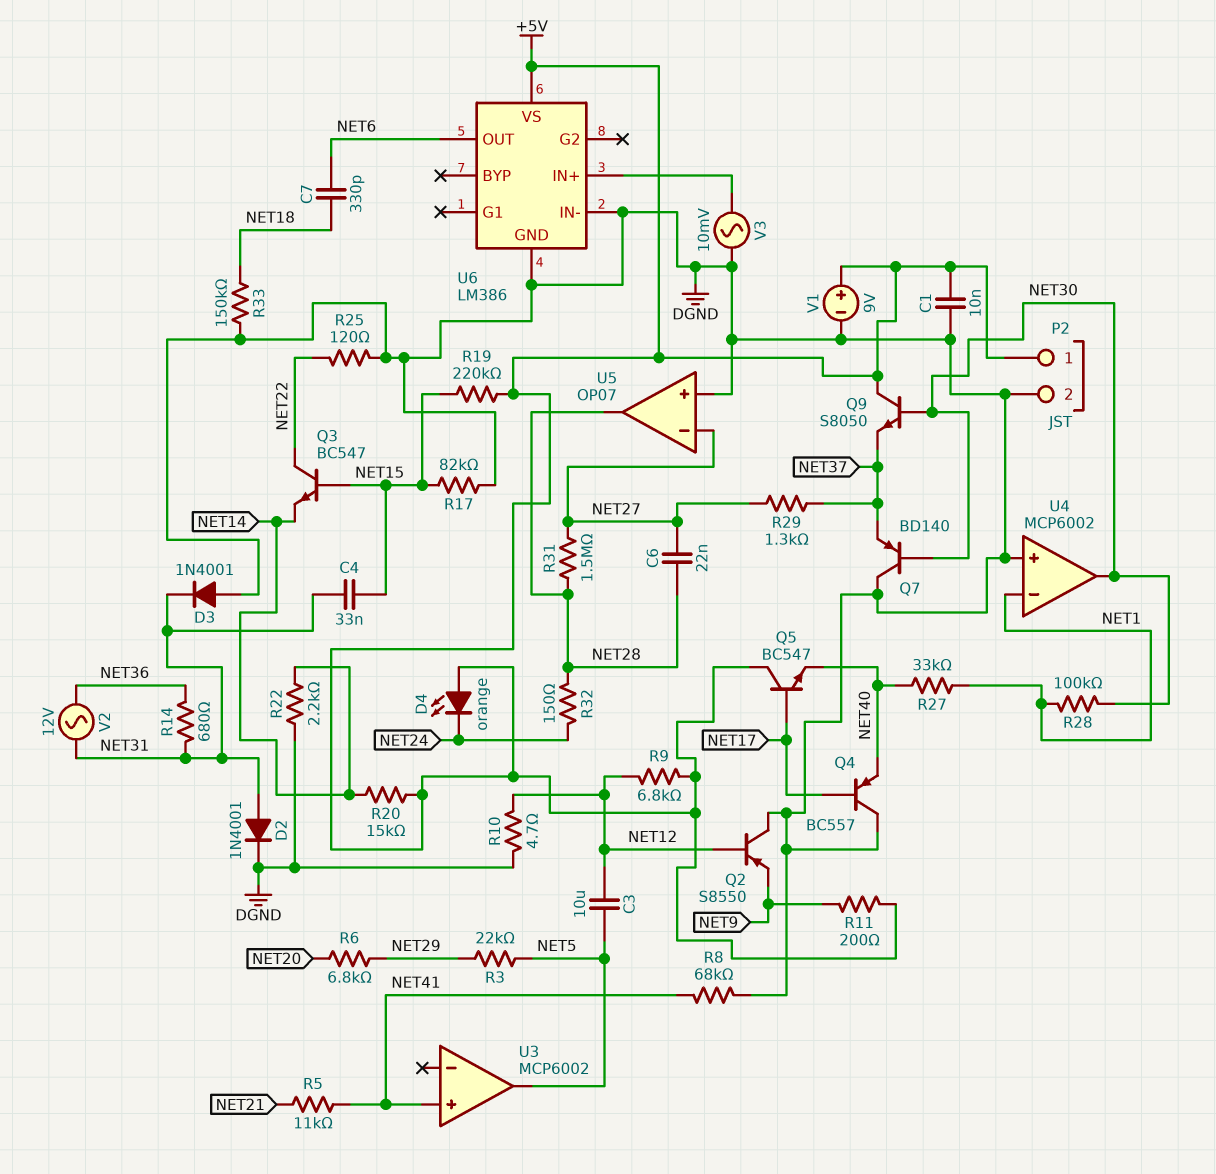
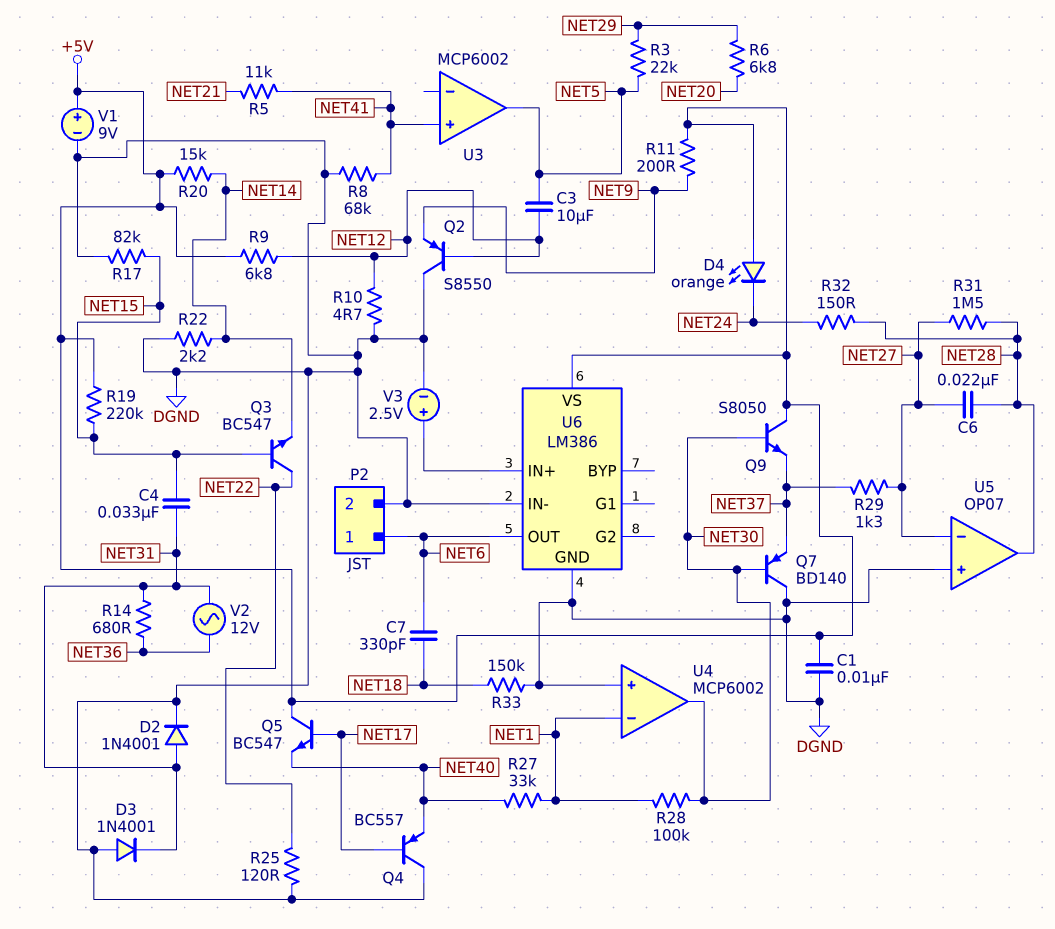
P2 pin 1: +5V -> NET6
V3: AC 10mV (DGND, U6/IN+) -> 2.5V (plus U6/IN+, minus DGND)

